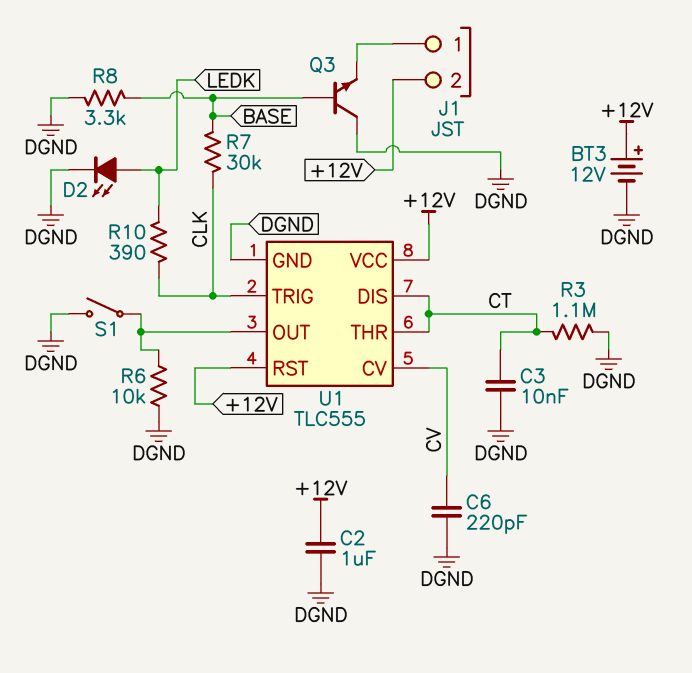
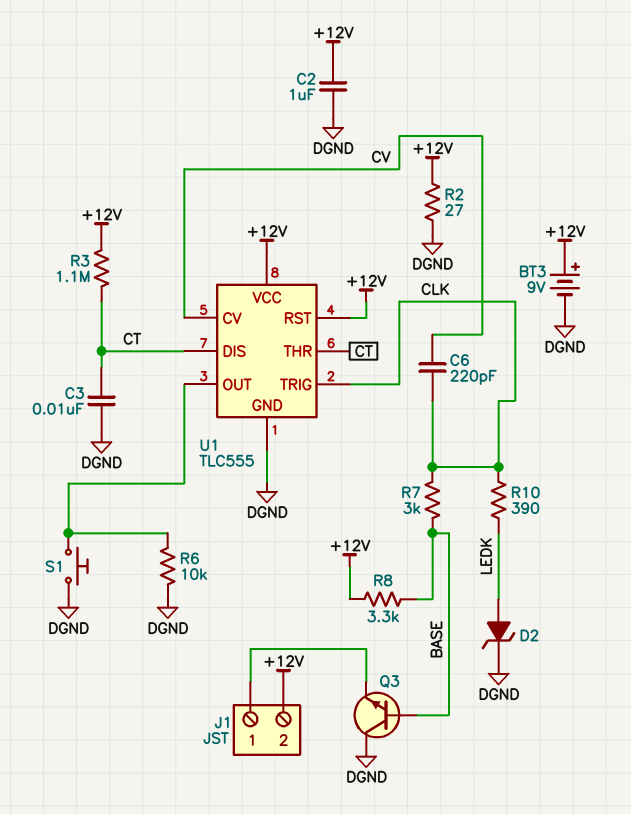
BT3: 12V (plus +12V, minus DGND) -> 9V (plus +12V, minus DGND)
C6: 220pF (CV, DGND) -> 220pF (CLK, CV)
D2: LED (A LEDK, K DGND) -> zener (A LEDK, K DGND)
R2: none -> 27 (+12V, DGND)
R3: 1.1M (CT, DGND) -> 1.1M (+12V, CT)
R7: 30k (BASE, CLK) -> 3k (BASE, CLK)
R8: 3.3k (BASE, DGND) -> 3.3k (+12V, BASE)
S1: switch (DGND, U1/OUT) -> button (DGND, U1/OUT)

